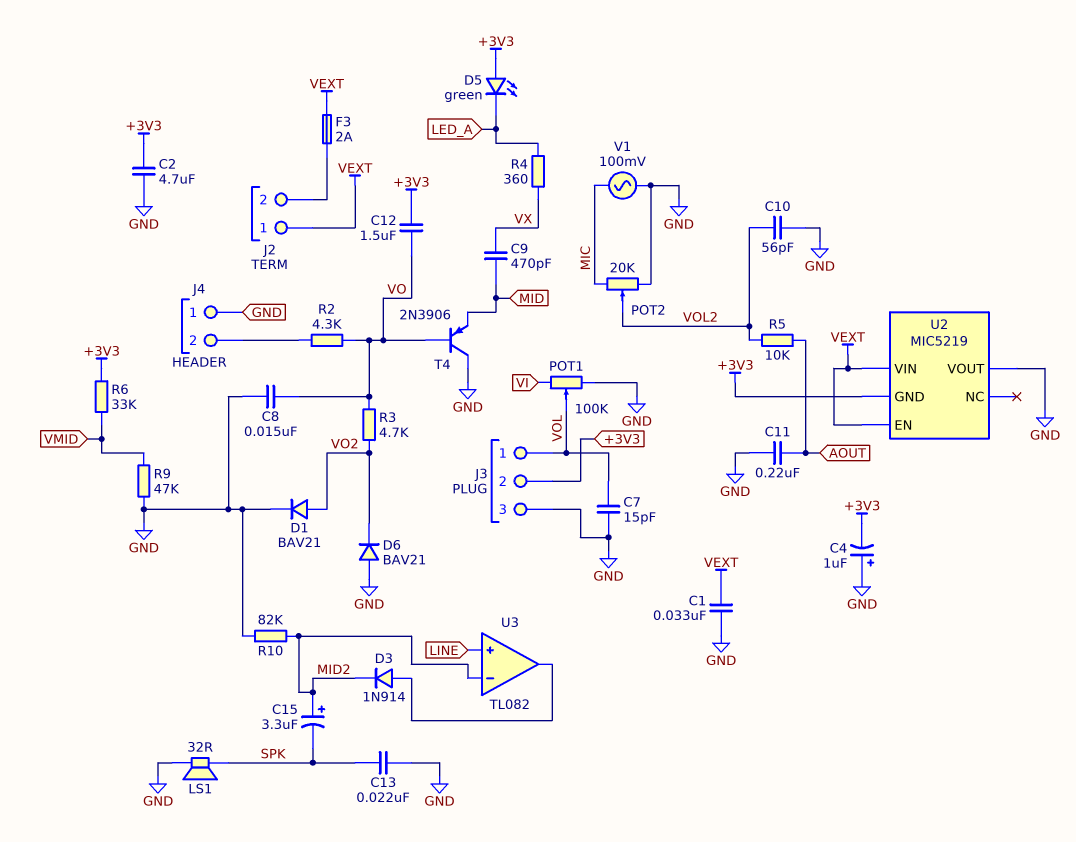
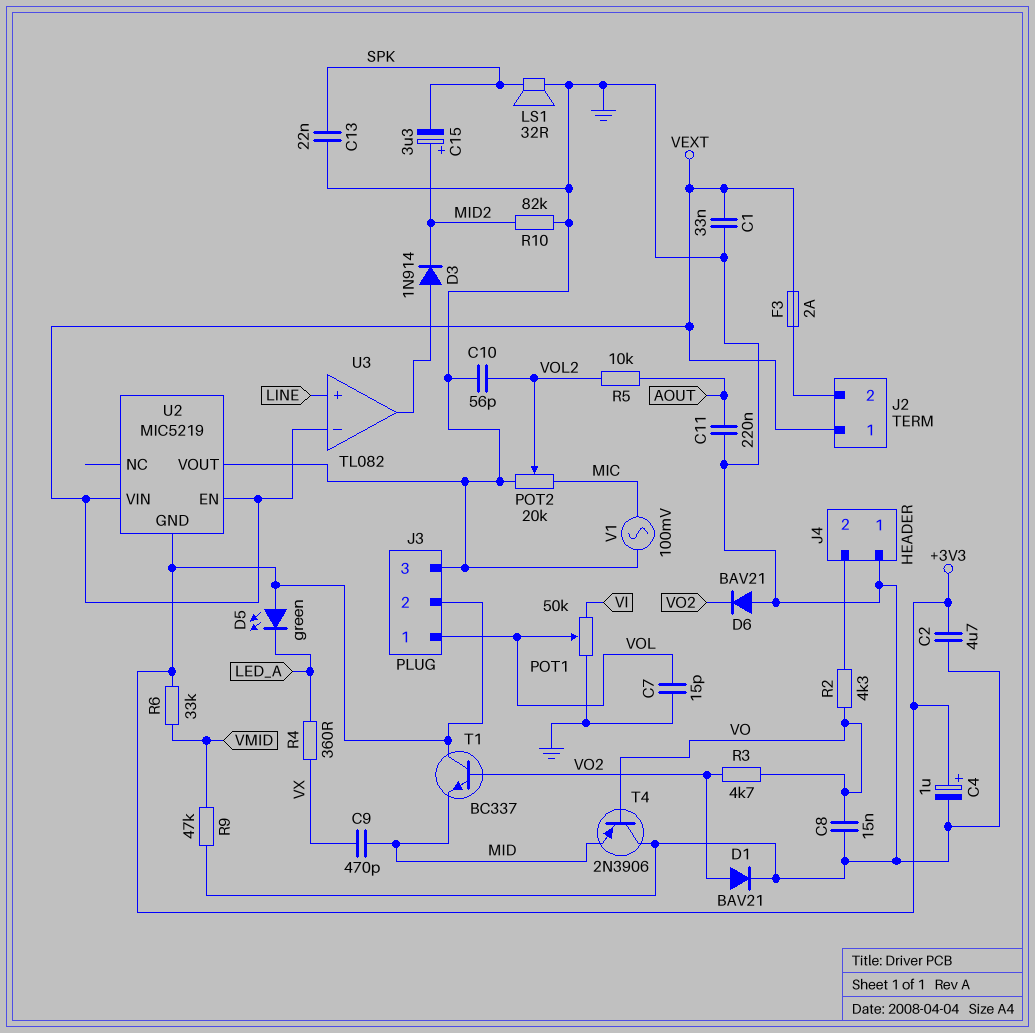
C4: 1uF (plus GND, minus +3V3) -> 1uF (plus +3V3, minus GND)
C12: 1.5uF (+3V3, VO) -> none
POT1: 100k (GND, VI, wiper VOL) -> 50k (GND, VI, wiper VOL)
T1: none -> NPN BC337 (B VO2, C +3V3, E MID)
U3 pin in-: MID2 -> VEXT

